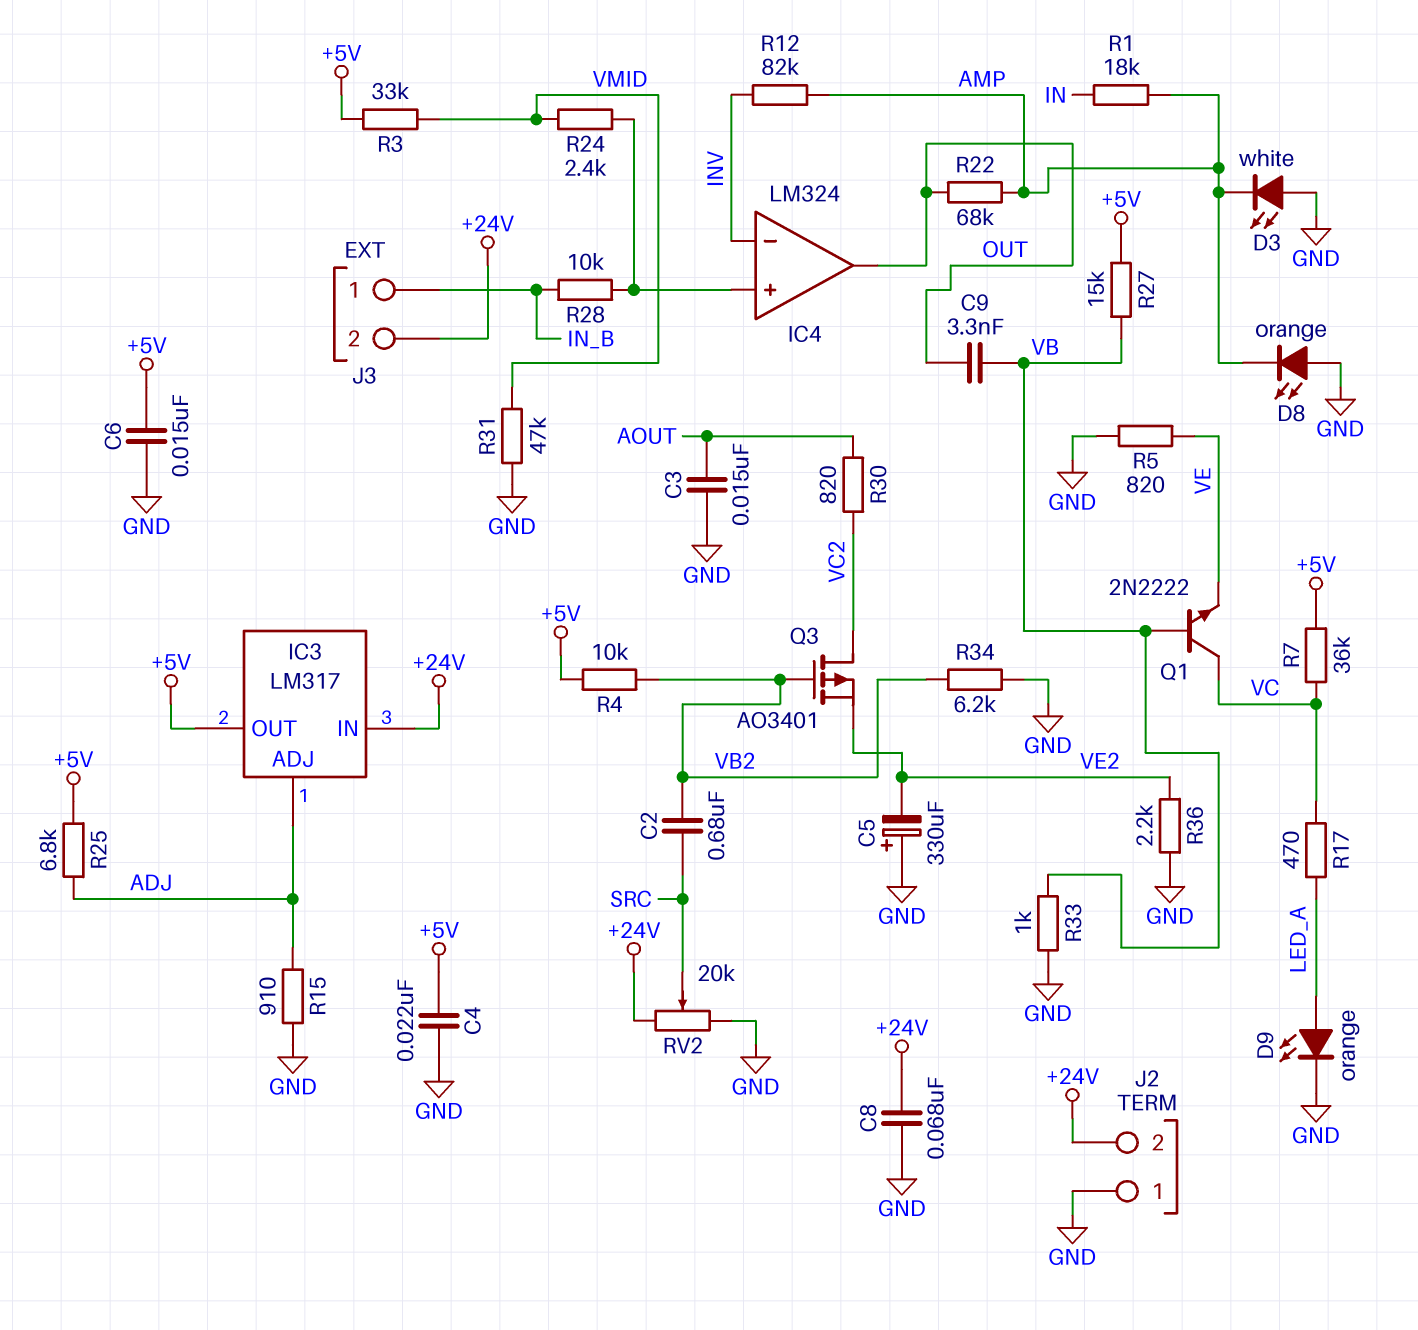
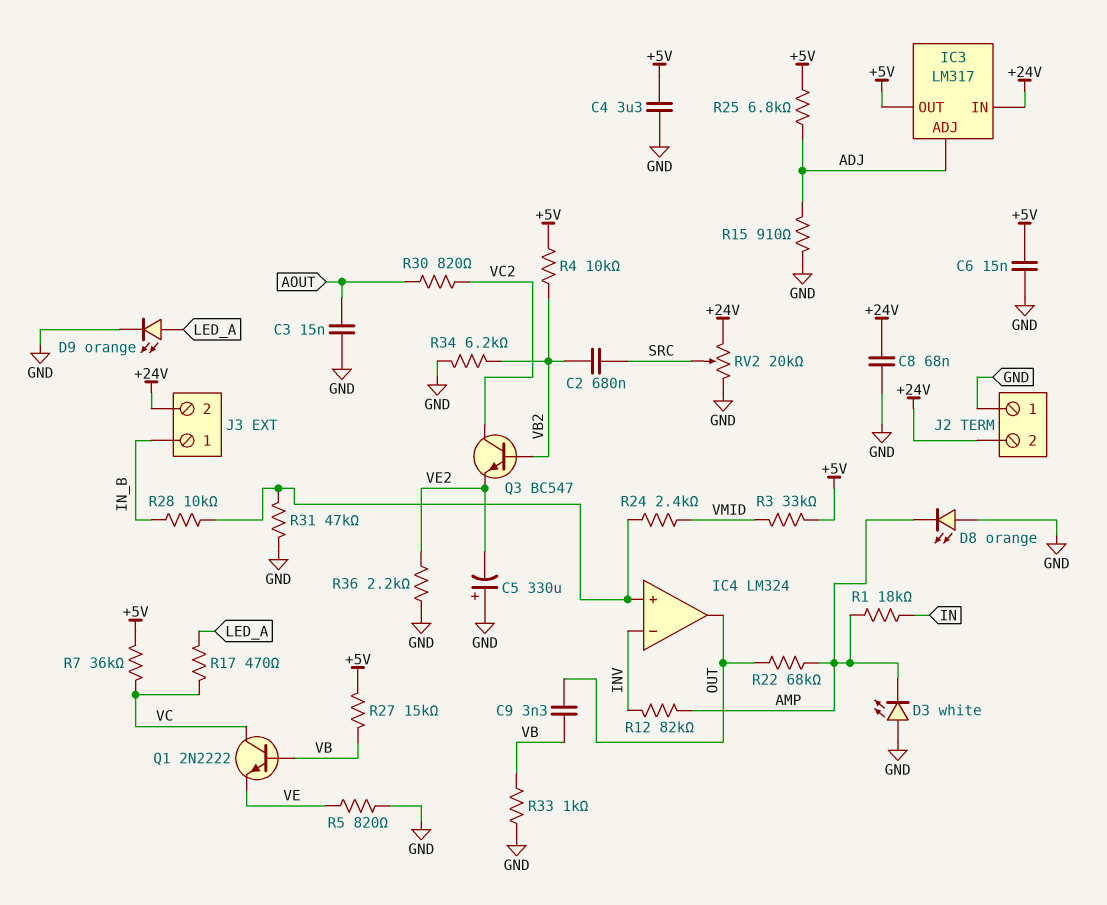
C4: 22nF (+5V, GND) -> 3.3uF (+5V, GND)
Q3: PMOS AO3401 (G VB2, D VC2, S VE2) -> NPN BC547 (B VB2, C VC2, E VE2)
R31: 47k (GND, VMID) -> 47k (GND, IC4/in+)

